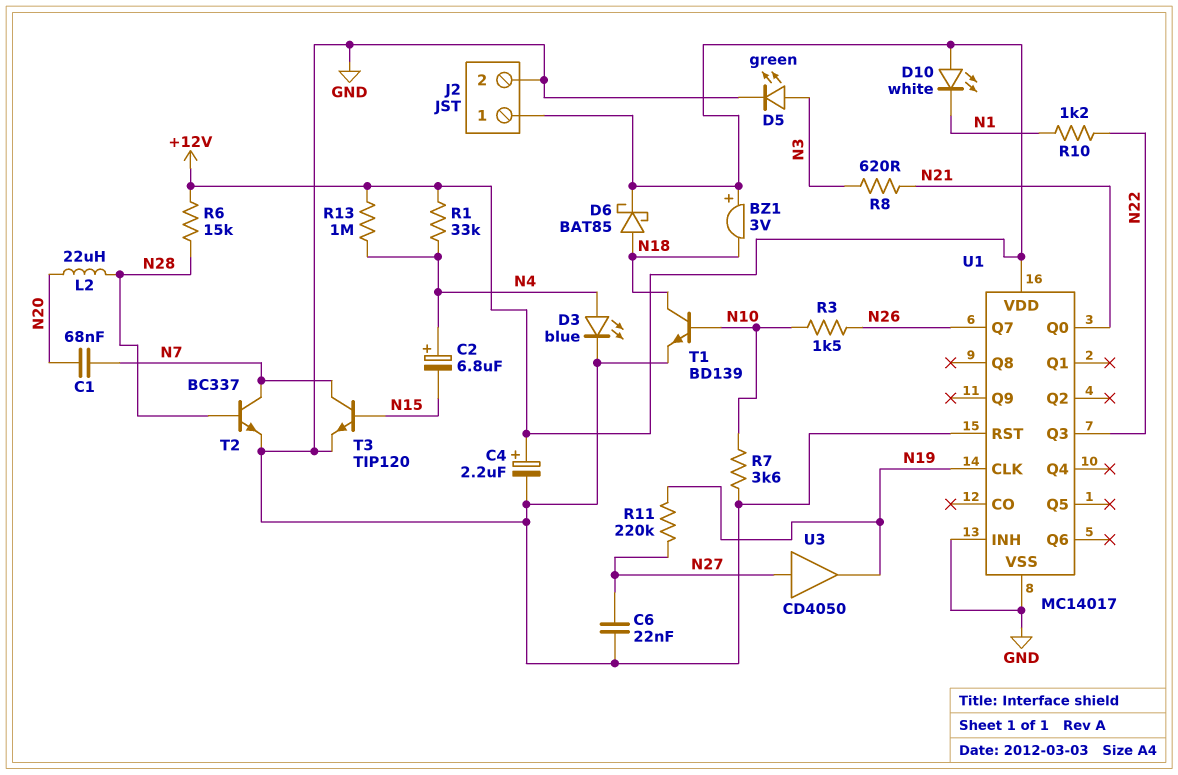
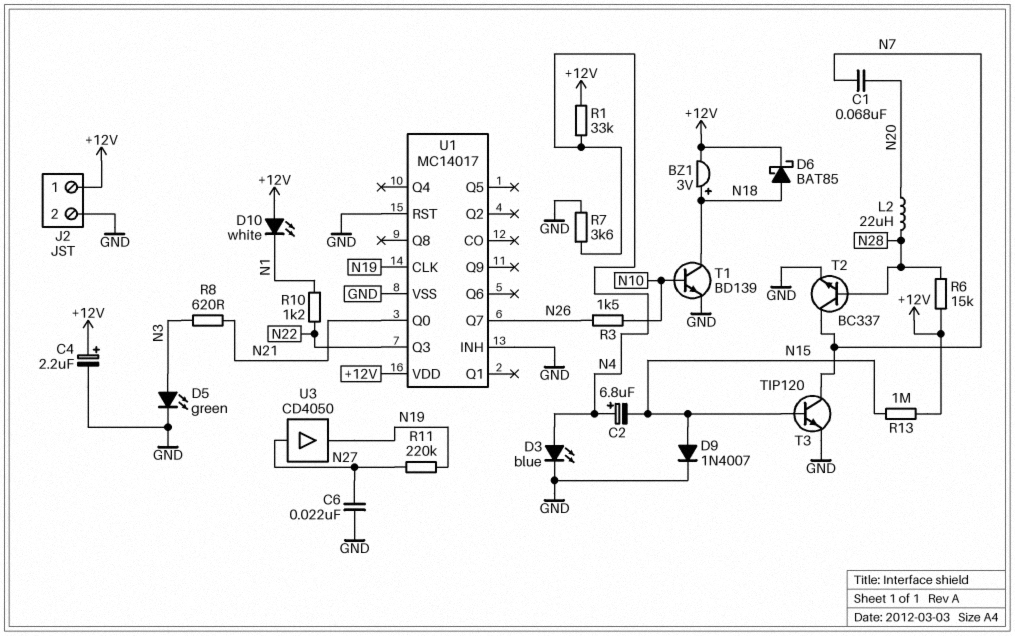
BZ1: buzzer 3V (plus +12V, minus N18) -> buzzer 3V (plus N18, minus +12V)
D9: none -> diode 1N4007 (A N15, K GND)
R7: 3.6k (GND, N10) -> 3.6k (GND, N4)
R13: 1M (+12V, N4) -> 1M (+12V, N15)

